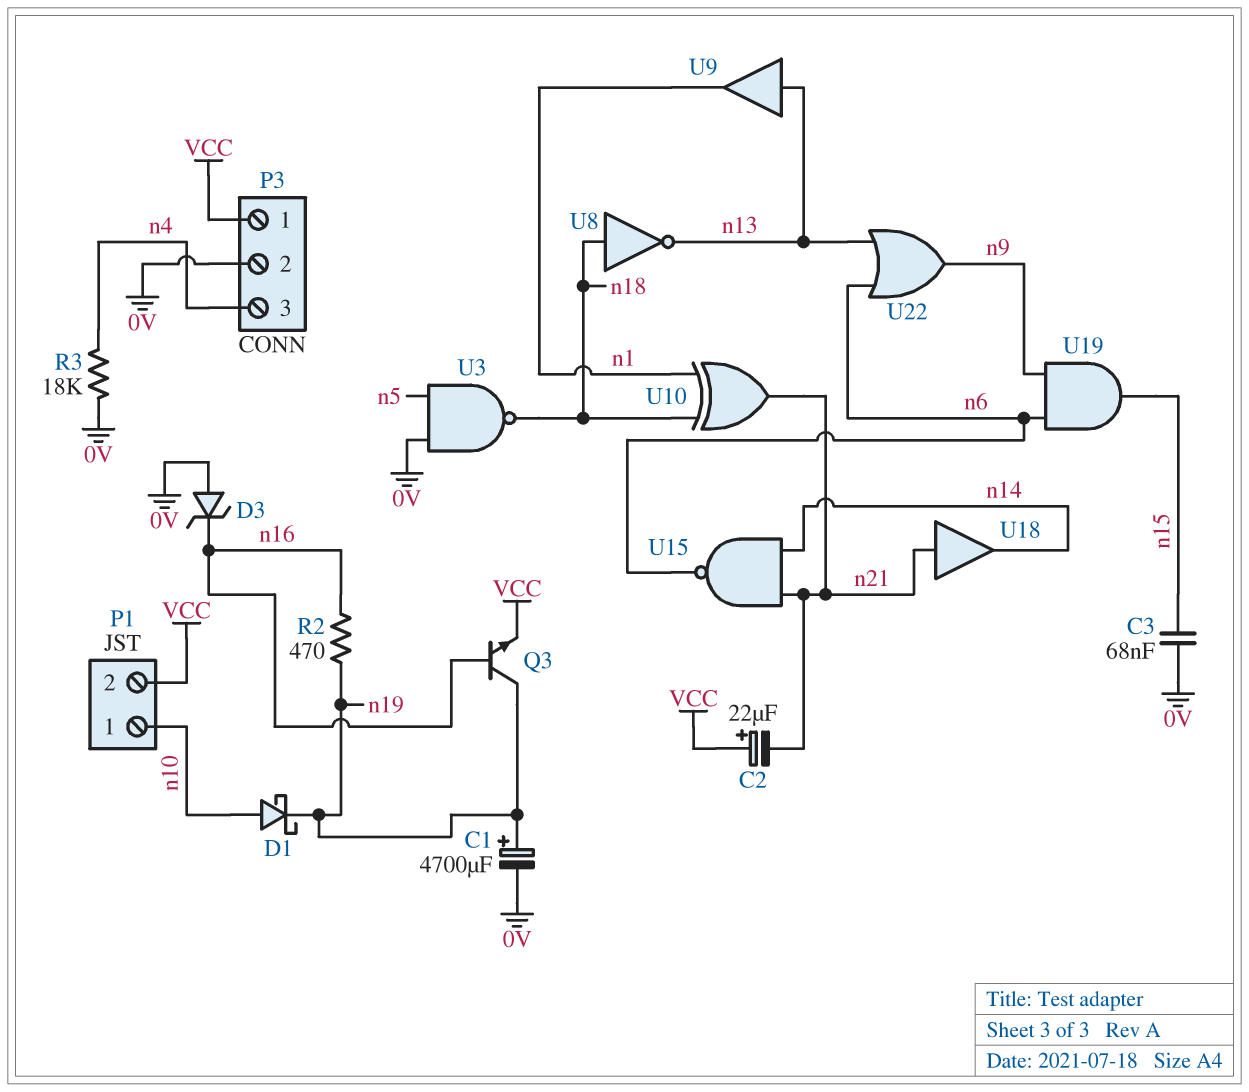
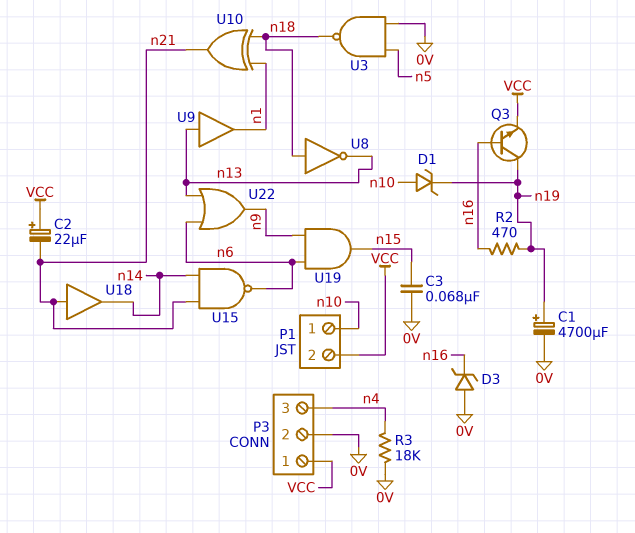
D1: schottky (A n10, K n19) -> zener (A n10, K n19)

